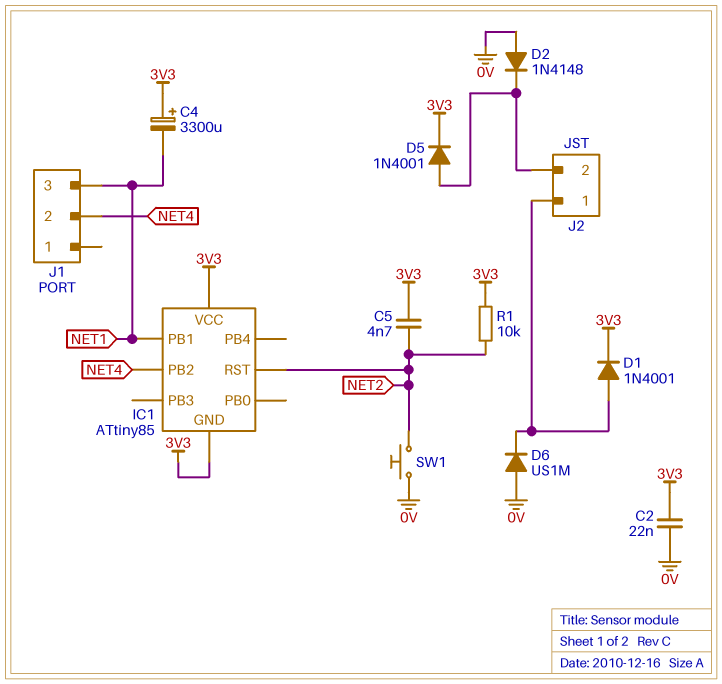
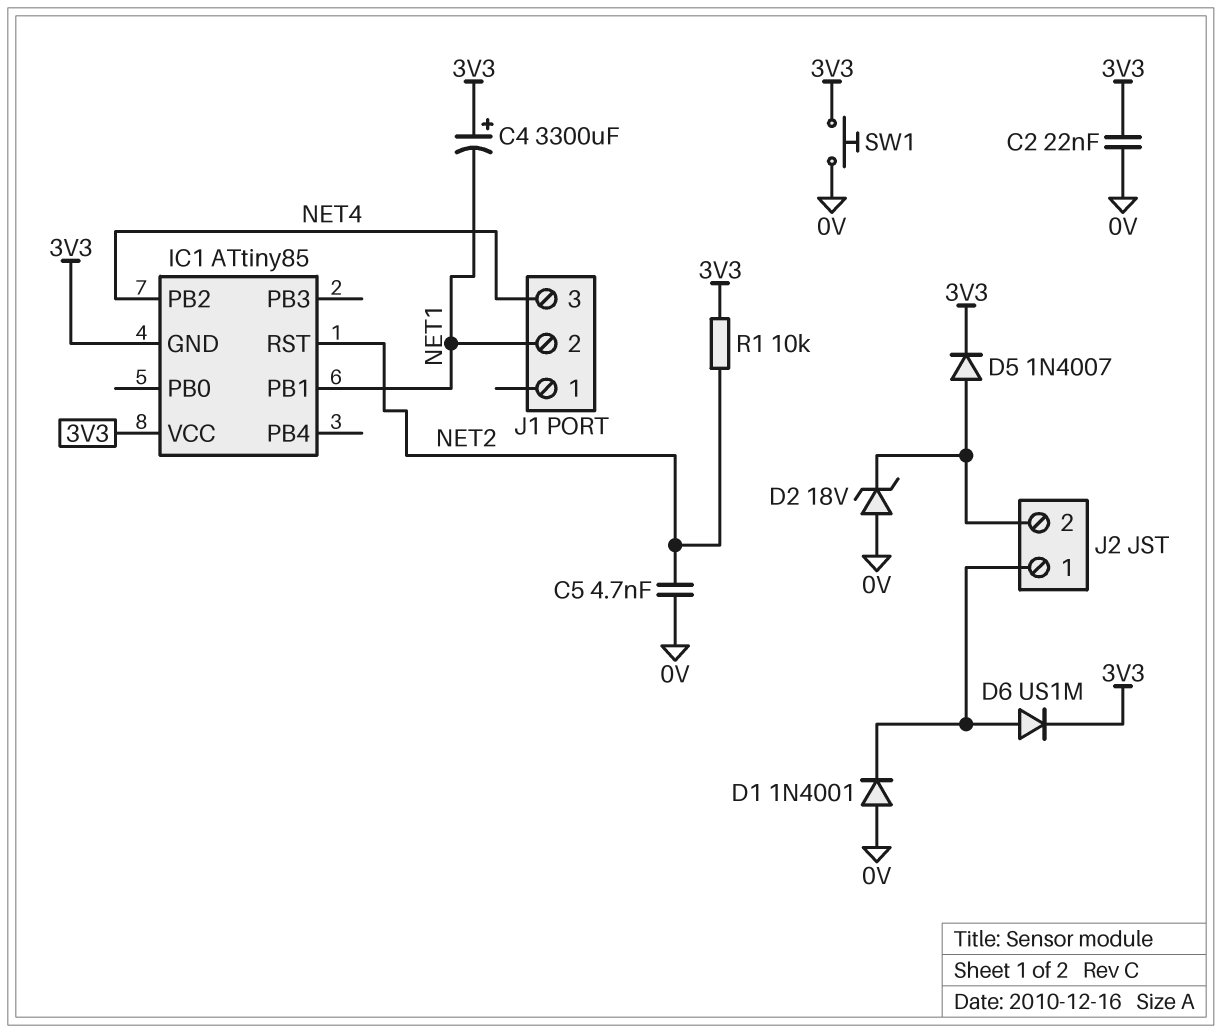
C5: 4.7nF (3V3, NET2) -> 4.7nF (0V, NET2)
D1: diode 1N4001 (A J2/1, K 3V3) -> diode 1N4001 (A 0V, K J2/1)
D2: diode 1N4148 (A 0V, K J2/2) -> zener 18V (A 0V, K J2/2)
D5: diode 1N4001 (A J2/2, K 3V3) -> diode 1N4007 (A J2/2, K 3V3)
D6: diode US1M (A 0V, K J2/1) -> diode US1M (A J2/1, K 3V3)
J1 pin 2: NET4 -> NET1
J1 pin 3: NET1 -> NET4
SW1: button (0V, NET2) -> button (0V, 3V3)

